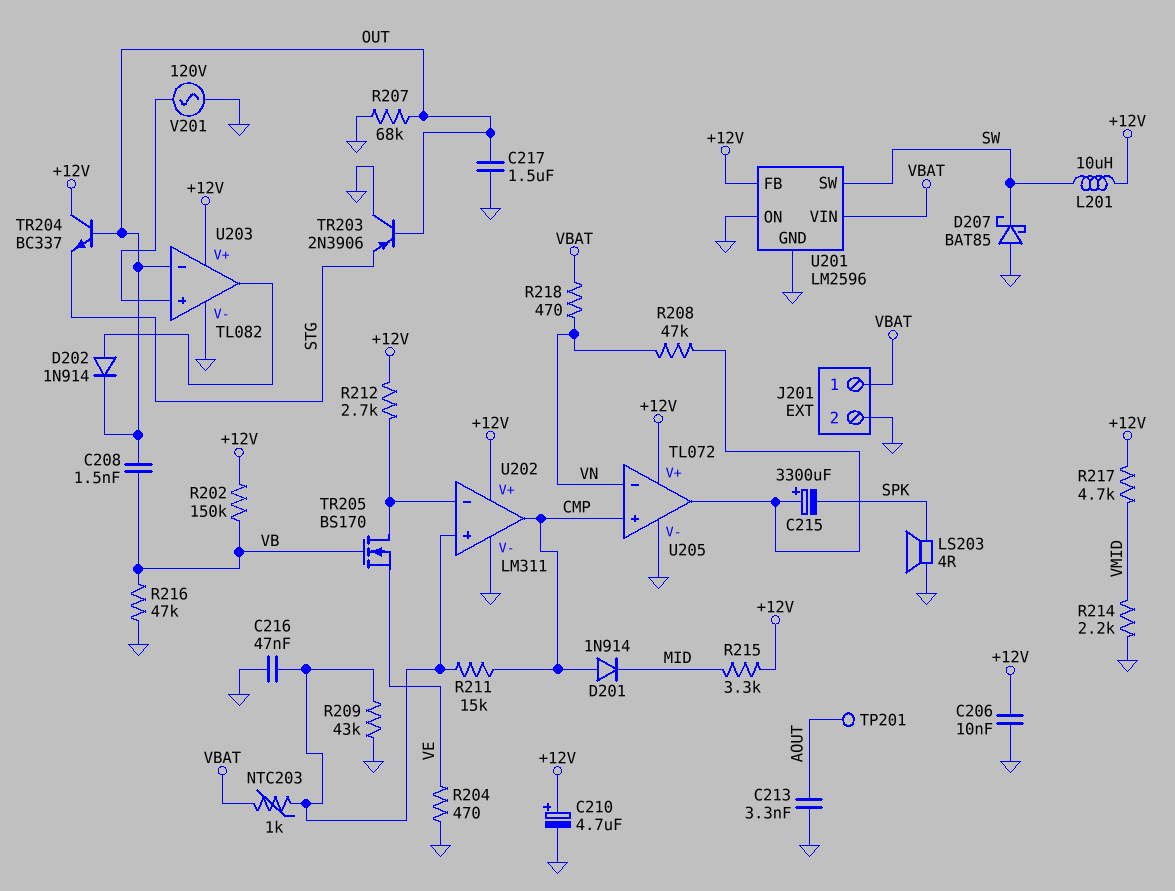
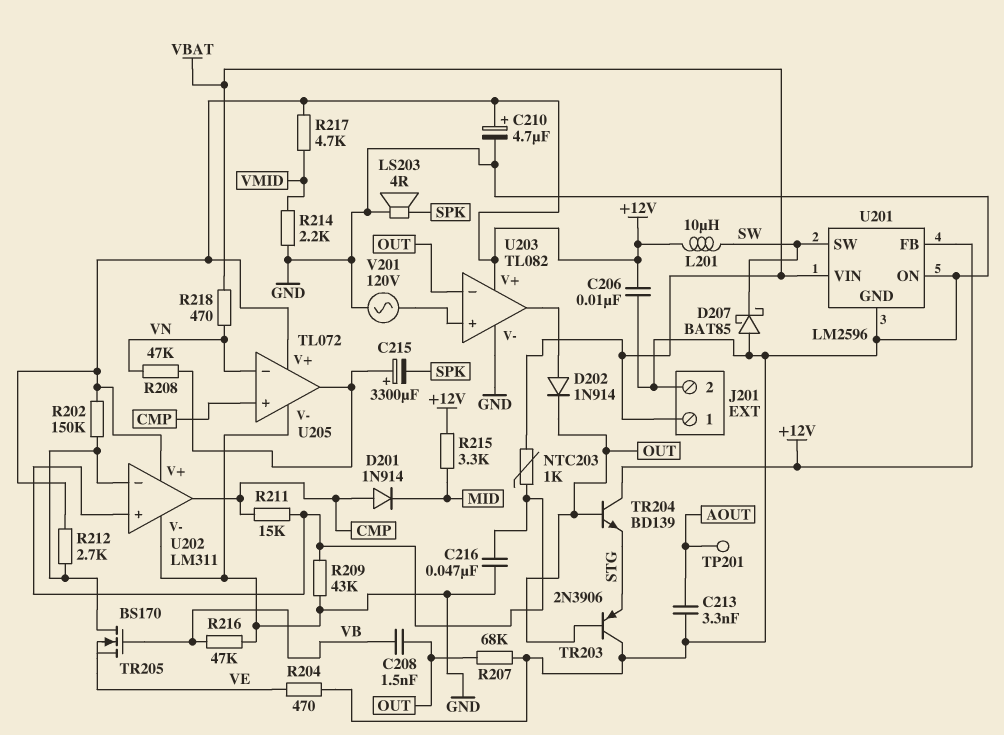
C217: 1.5uF (GND, OUT) -> none
R202: 150k (+12V, VB) -> 150k (+12V, U202/in-)
TR204: NPN BC337 (B OUT, C +12V, E STG) -> NPN BD139 (B OUT, C +12V, E STG)

